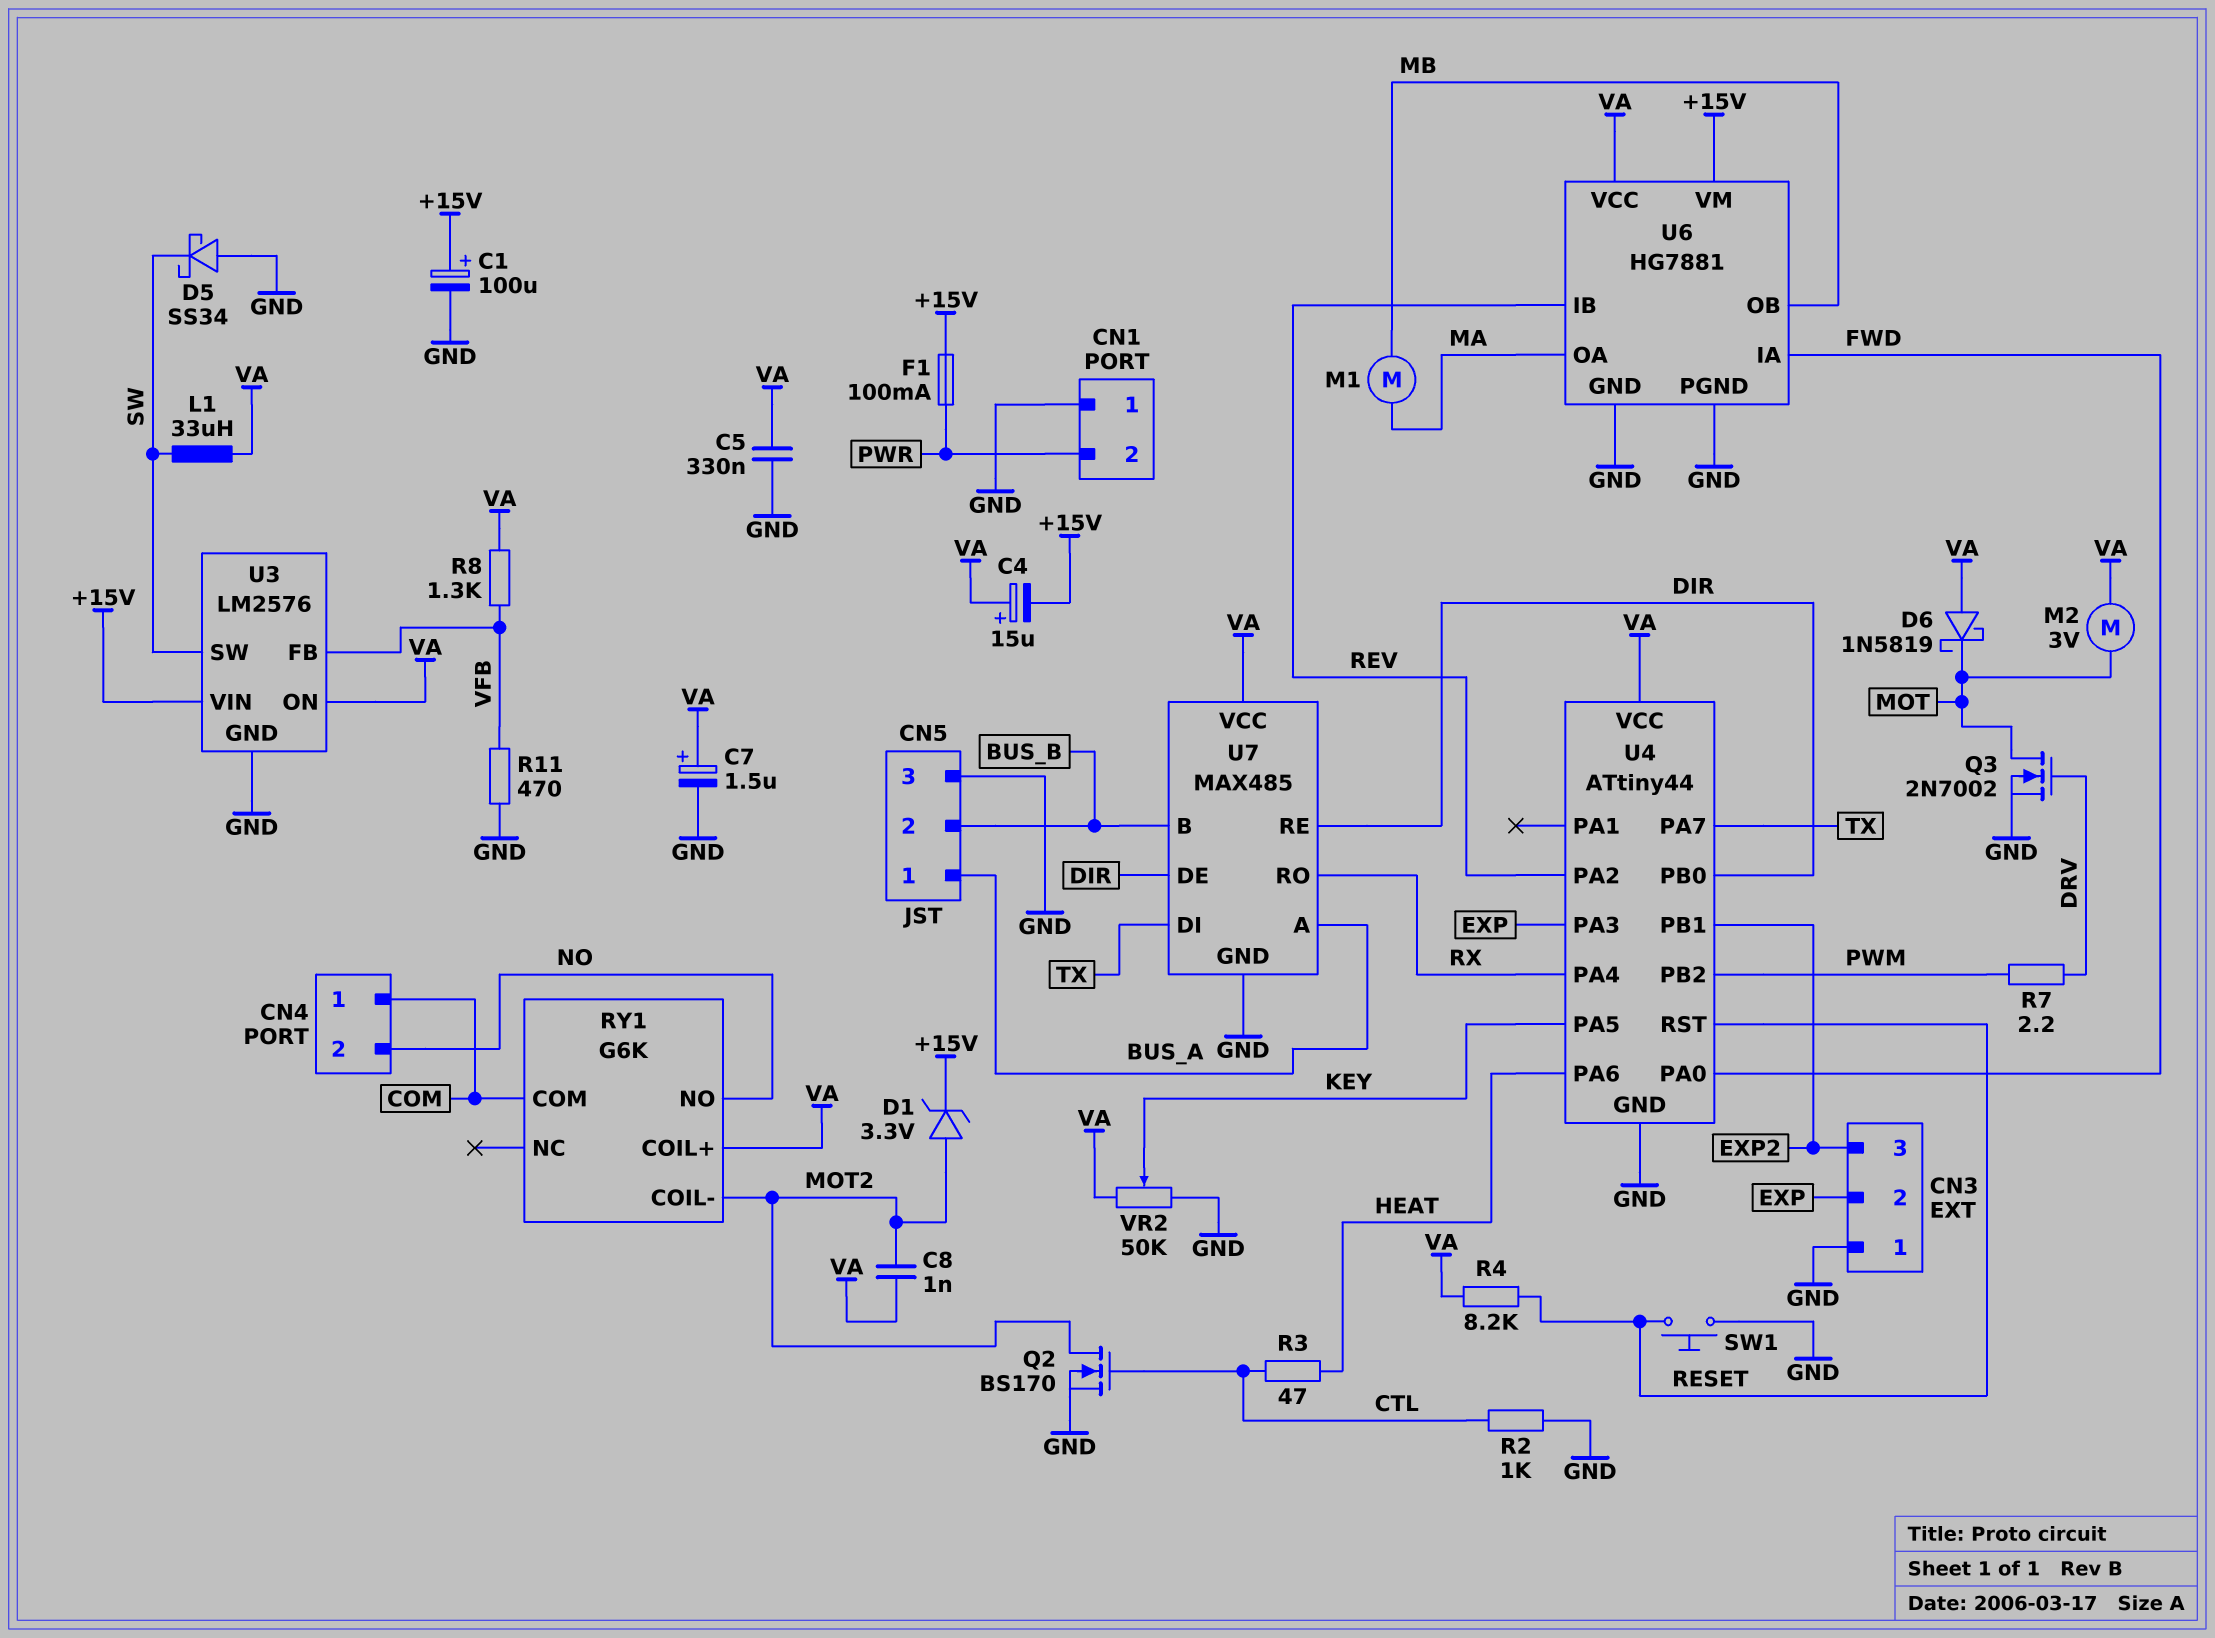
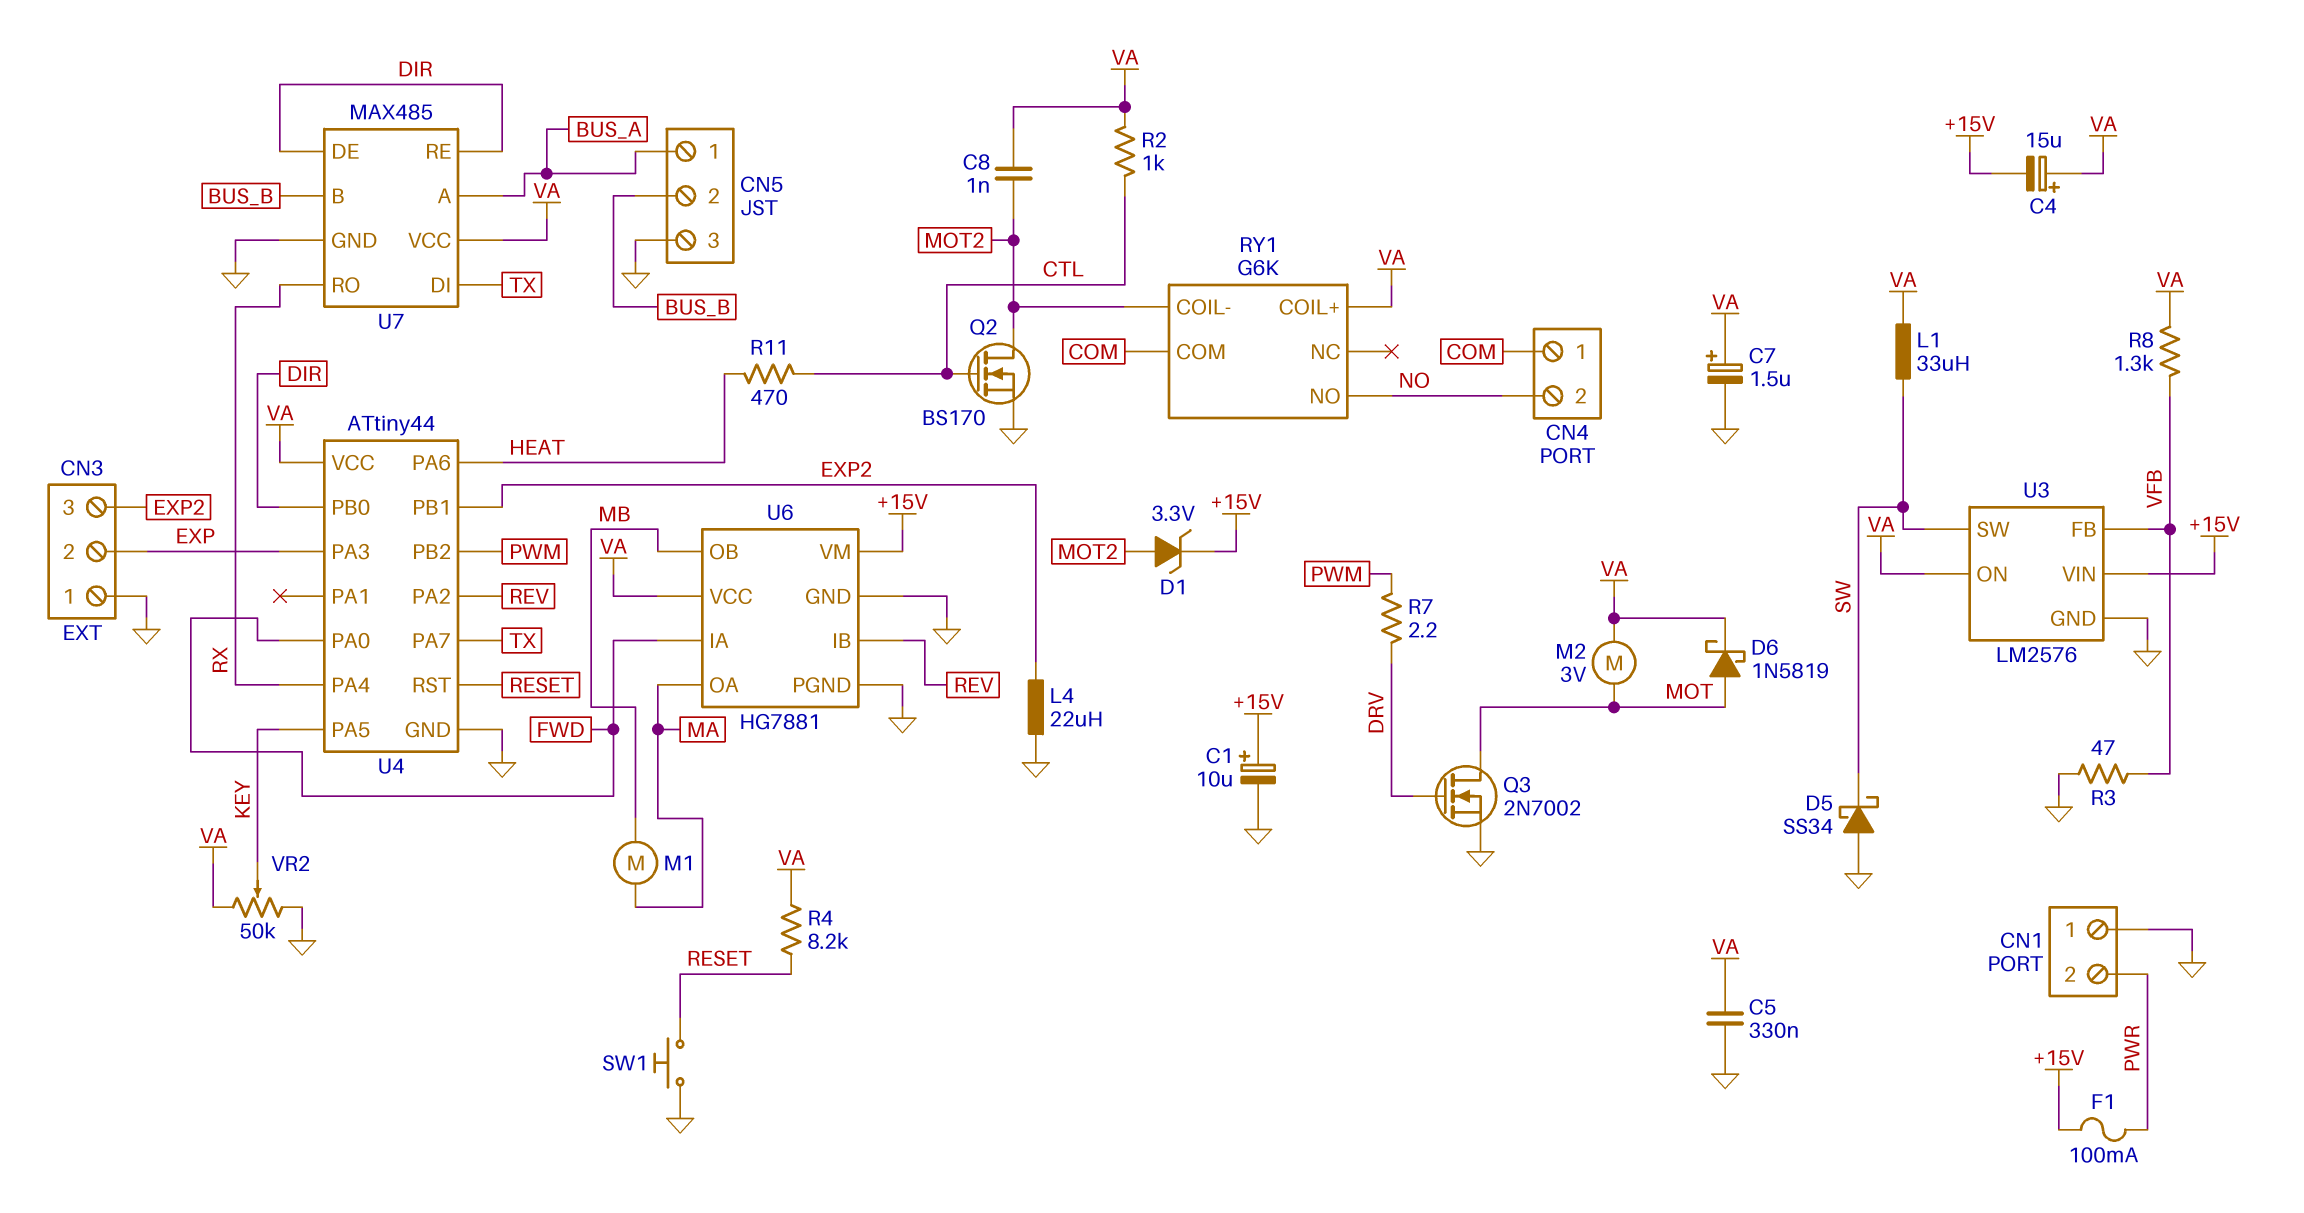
C1: 100uF (plus +15V, minus GND) -> 10uF (plus +15V, minus GND)
D6: schottky 1N5819 (A VA, K MOT) -> schottky 1N5819 (A MOT, K VA)
L4: none -> 22uH (EXP2, GND)
R2: 1k (CTL, GND) -> 1k (CTL, VA)
R3: 47 (CTL, HEAT) -> 47 (GND, VFB)
R11: 470 (GND, VFB) -> 470 (CTL, HEAT)

